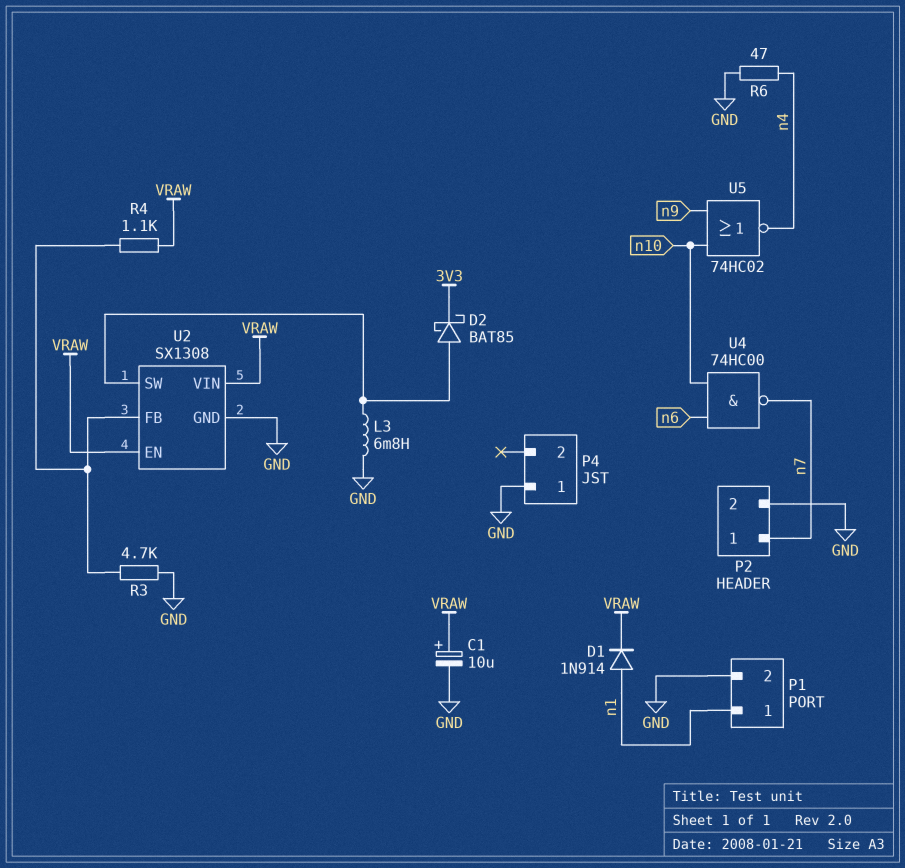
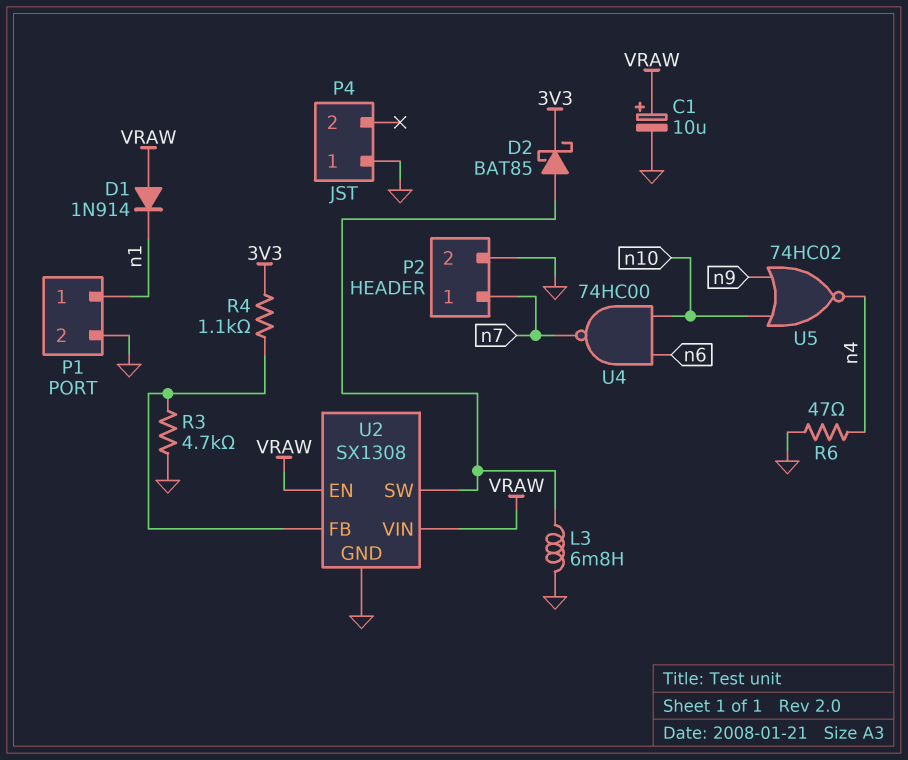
D1: diode 1N914 (A n1, K VRAW) -> diode 1N914 (A VRAW, K n1)
R4: 1.1k (U2/FB, VRAW) -> 1.1k (3V3, U2/FB)

